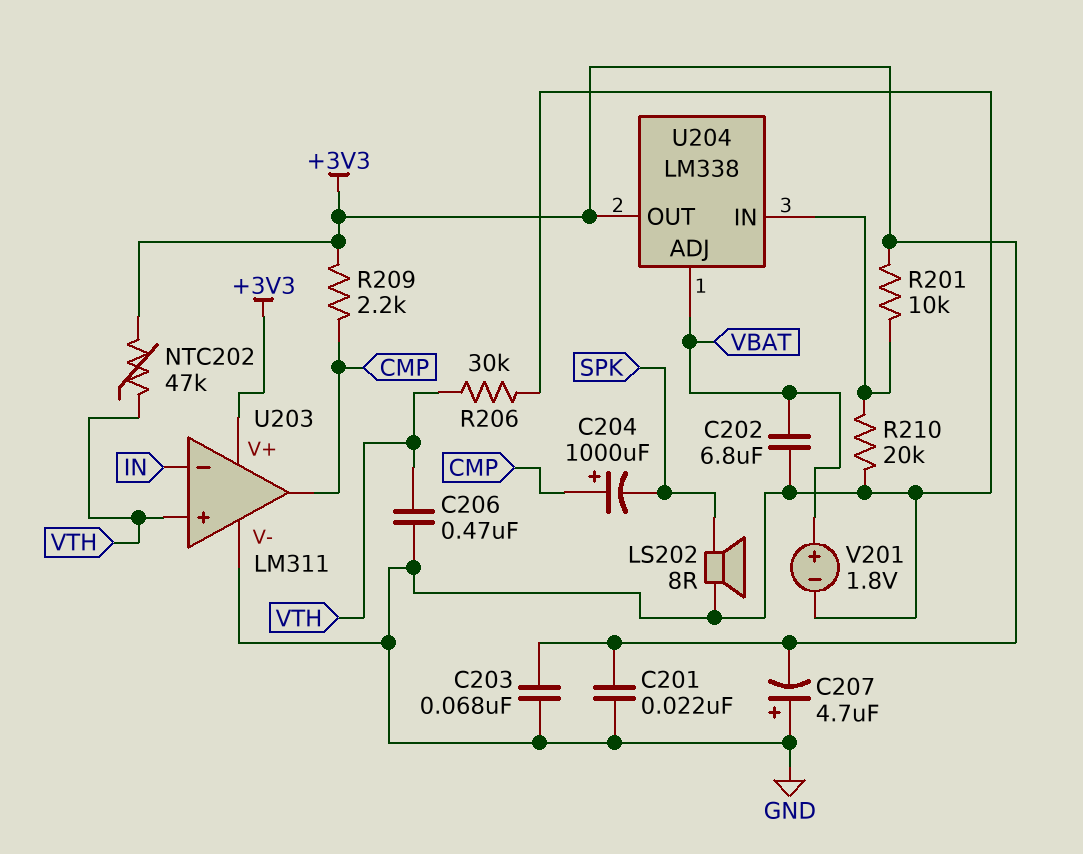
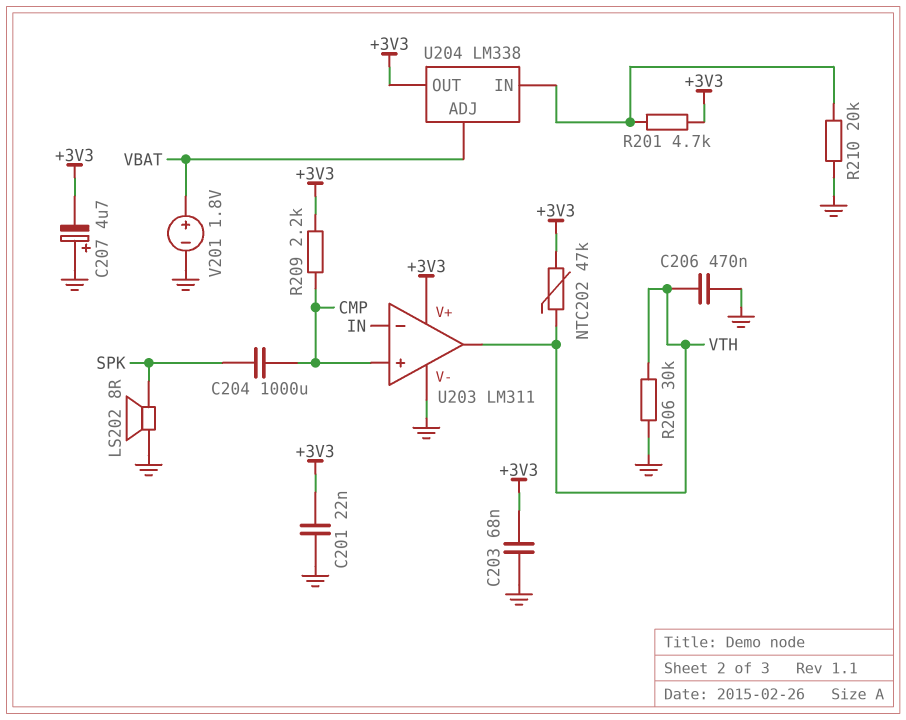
C202: 6.8uF (GND, VBAT) -> none
C204: 1000uF (plus CMP, minus SPK) -> 1000uF (CMP, SPK)
R201: 10k (+3V3, U204/IN) -> 4.7k (+3V3, U204/IN)
U203 pin in+: VTH -> CMP
U203 pin out: CMP -> VTH

